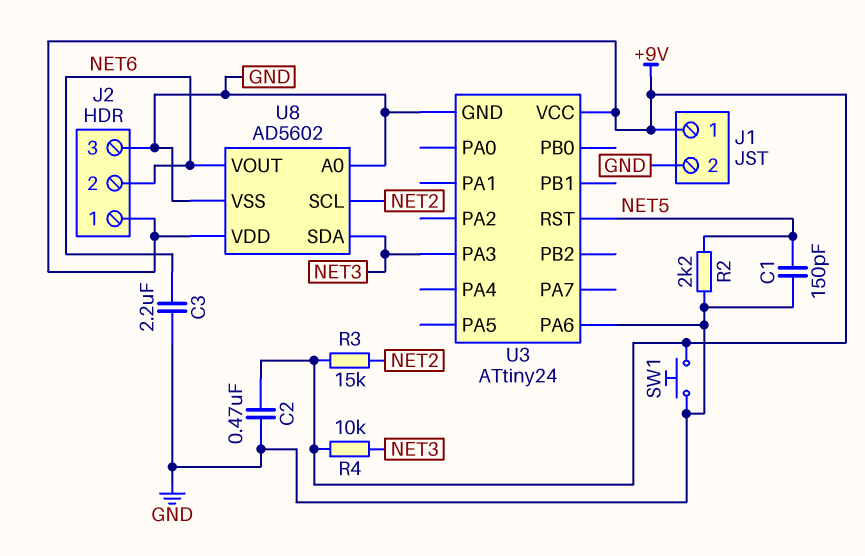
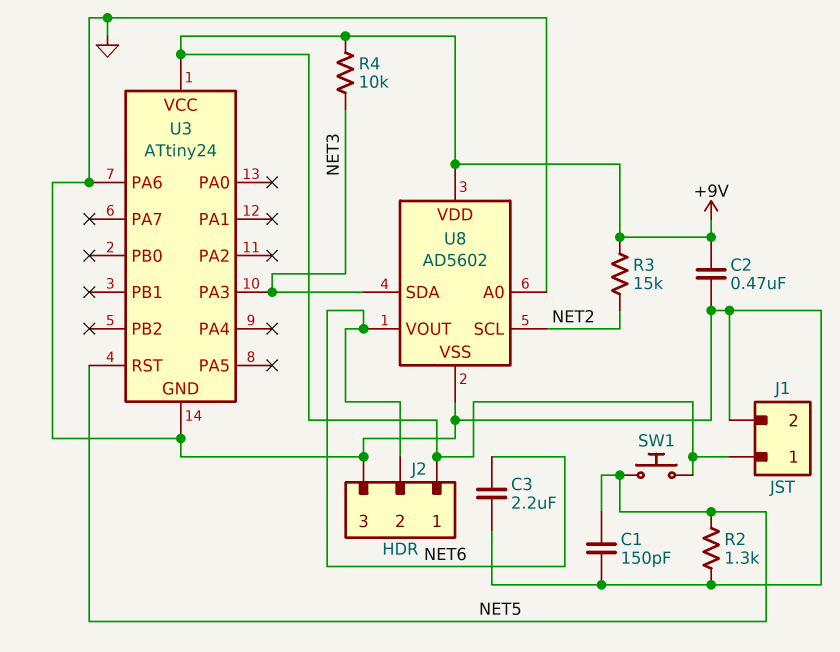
R2: 2.2k (GND, NET5) -> 1.3k (GND, NET5)
SW1: button (+9V, GND) -> button (+9V, NET5)

